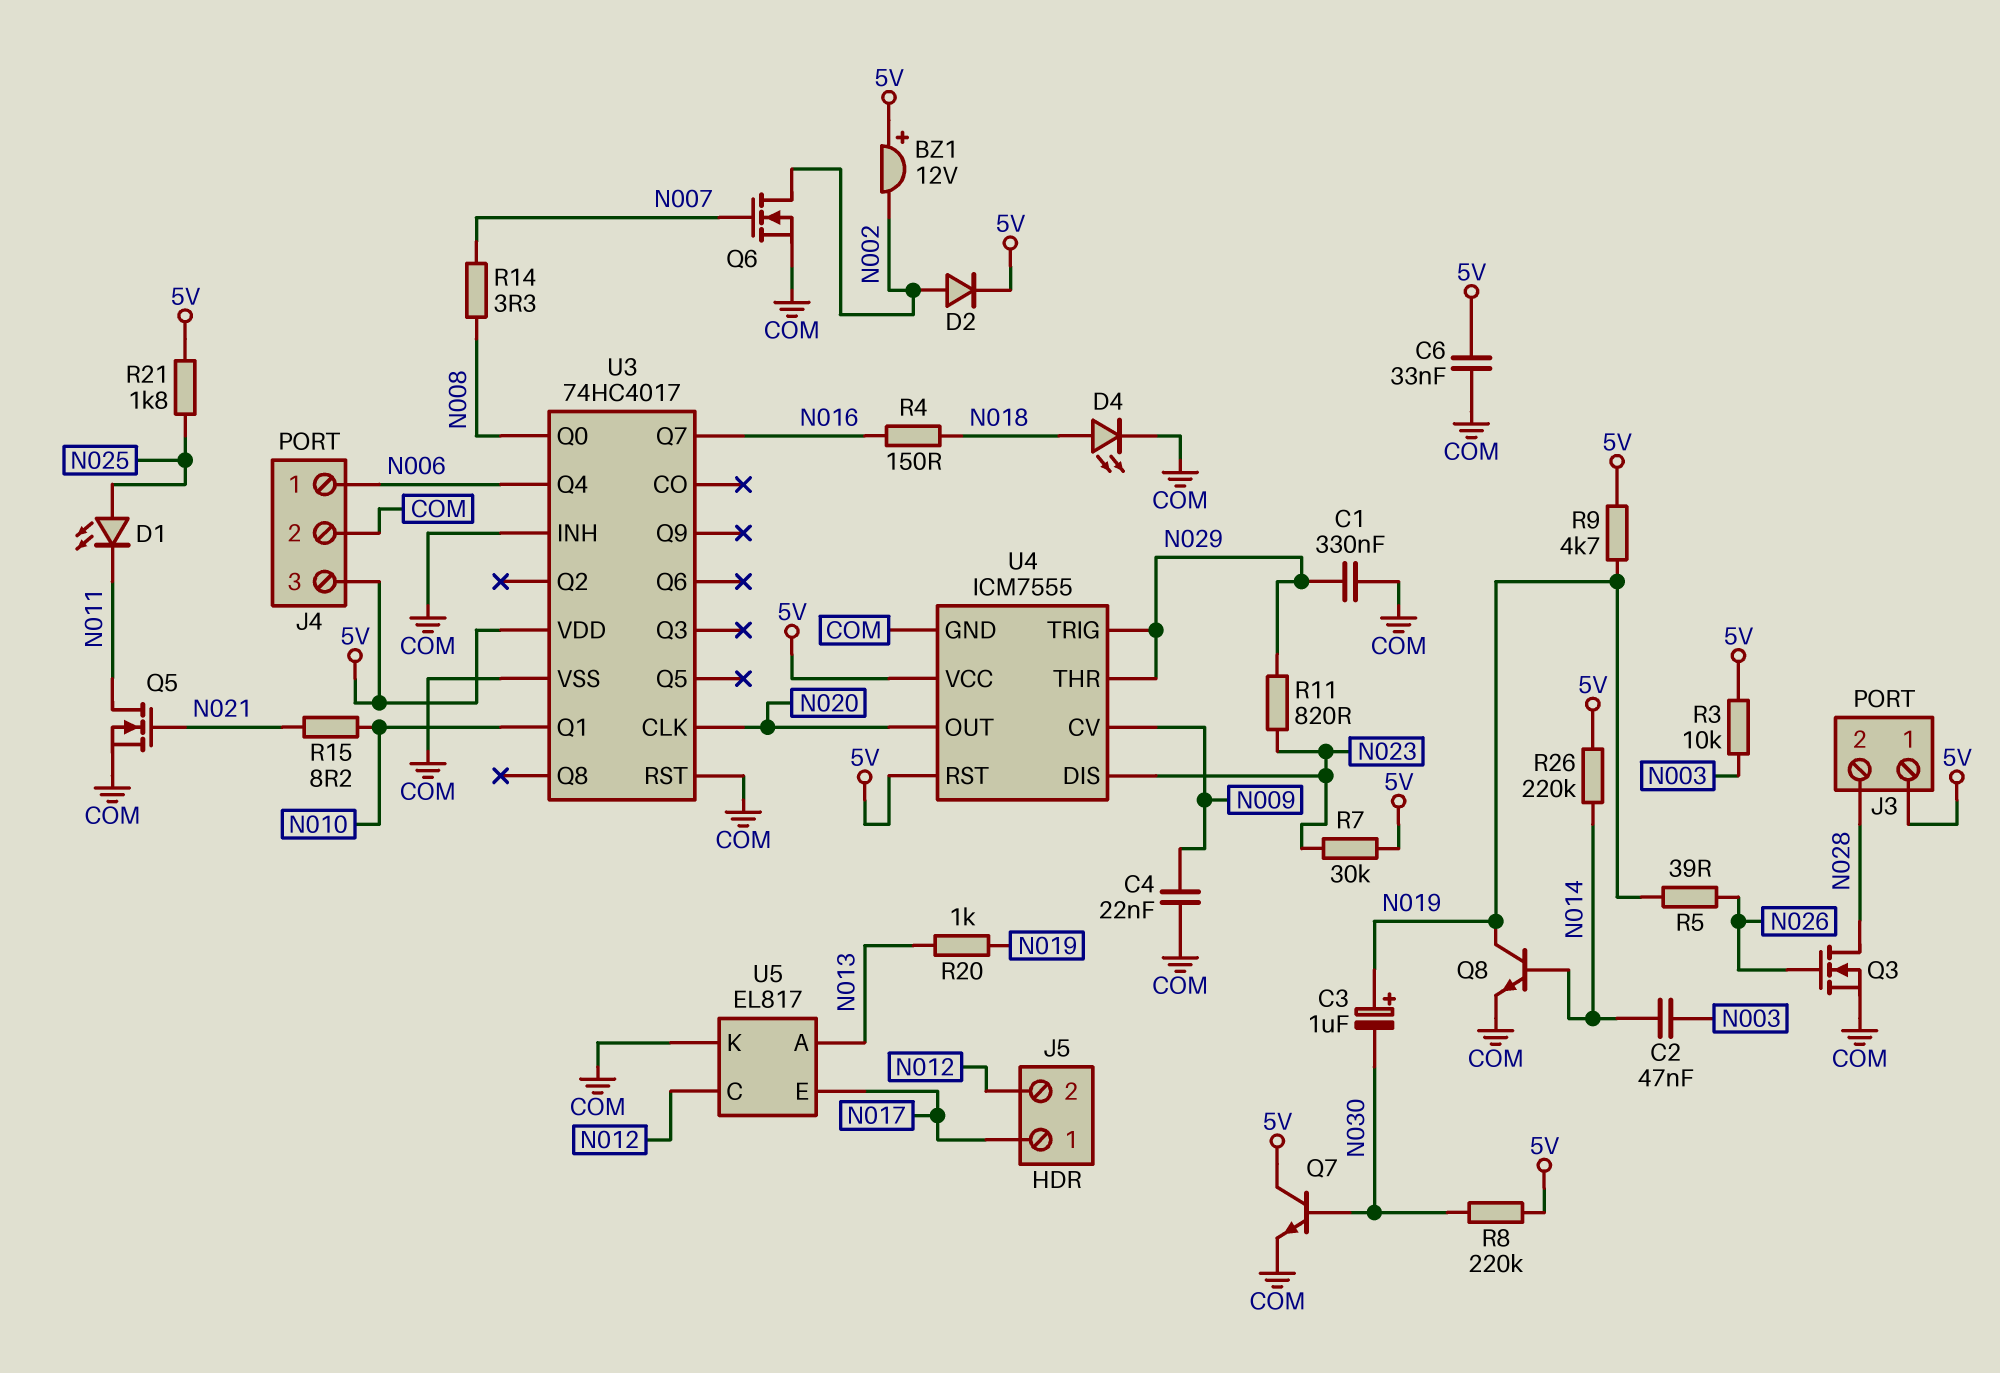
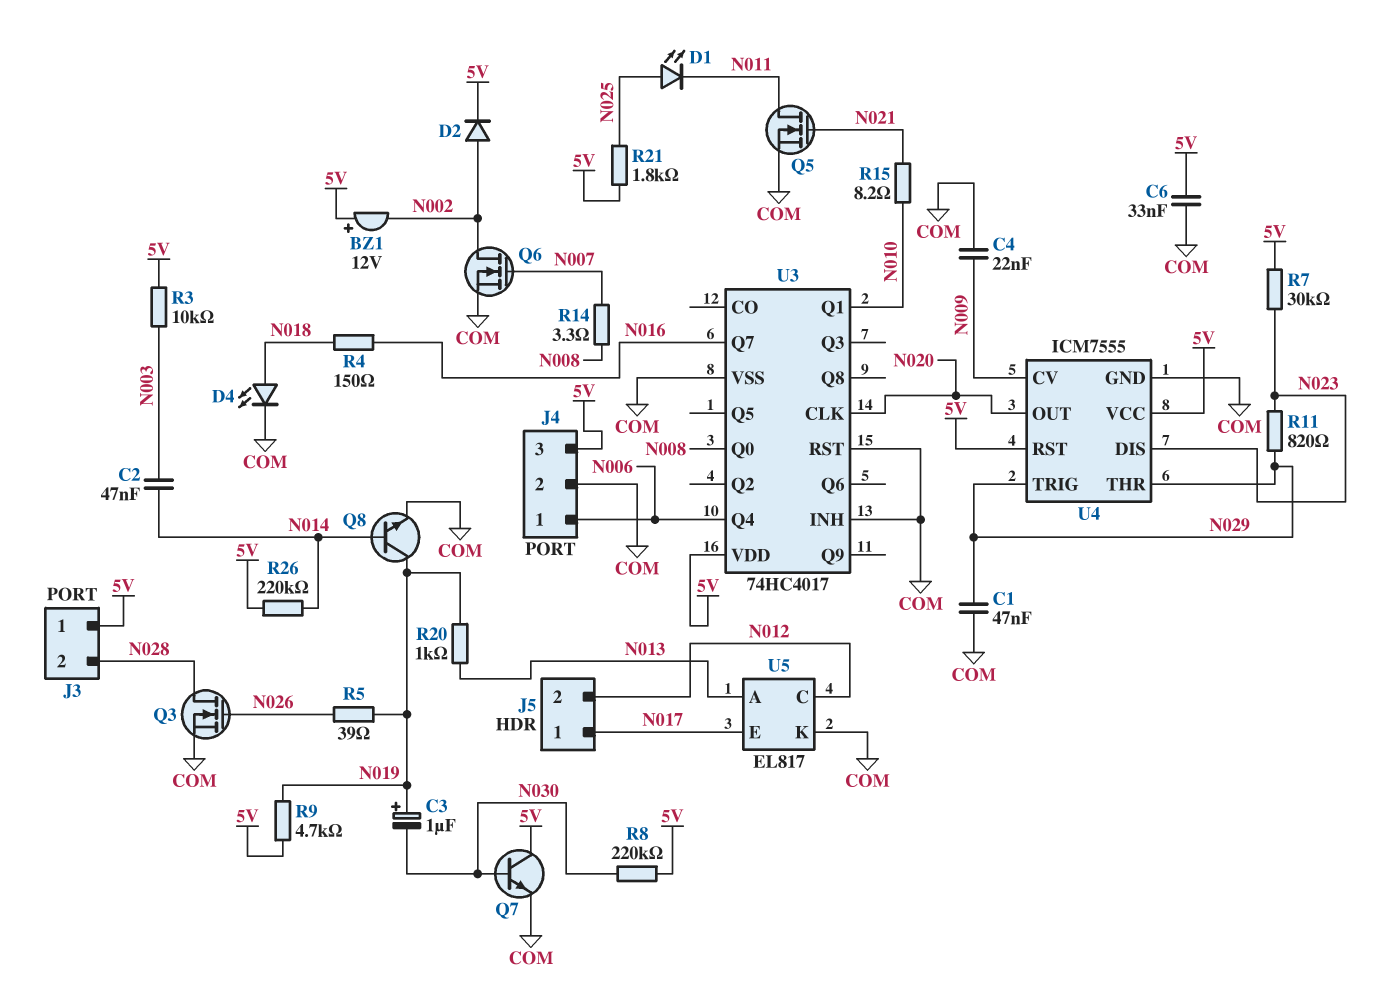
C1: 330nF (COM, N029) -> 47nF (COM, N029)

